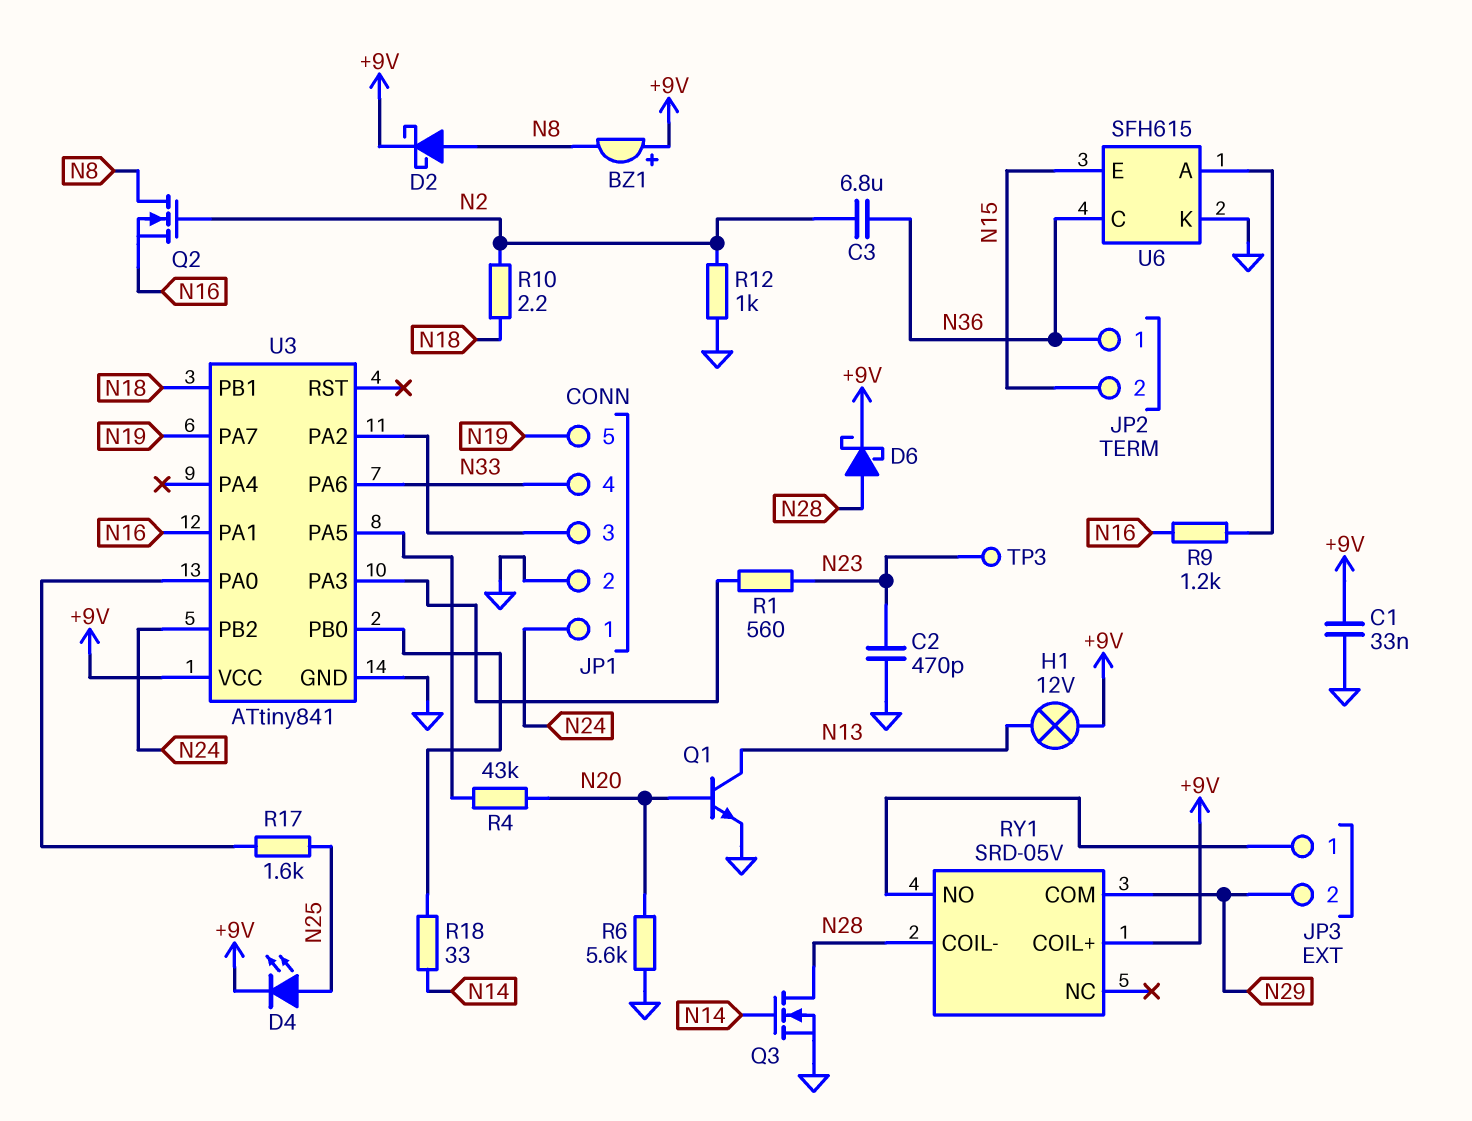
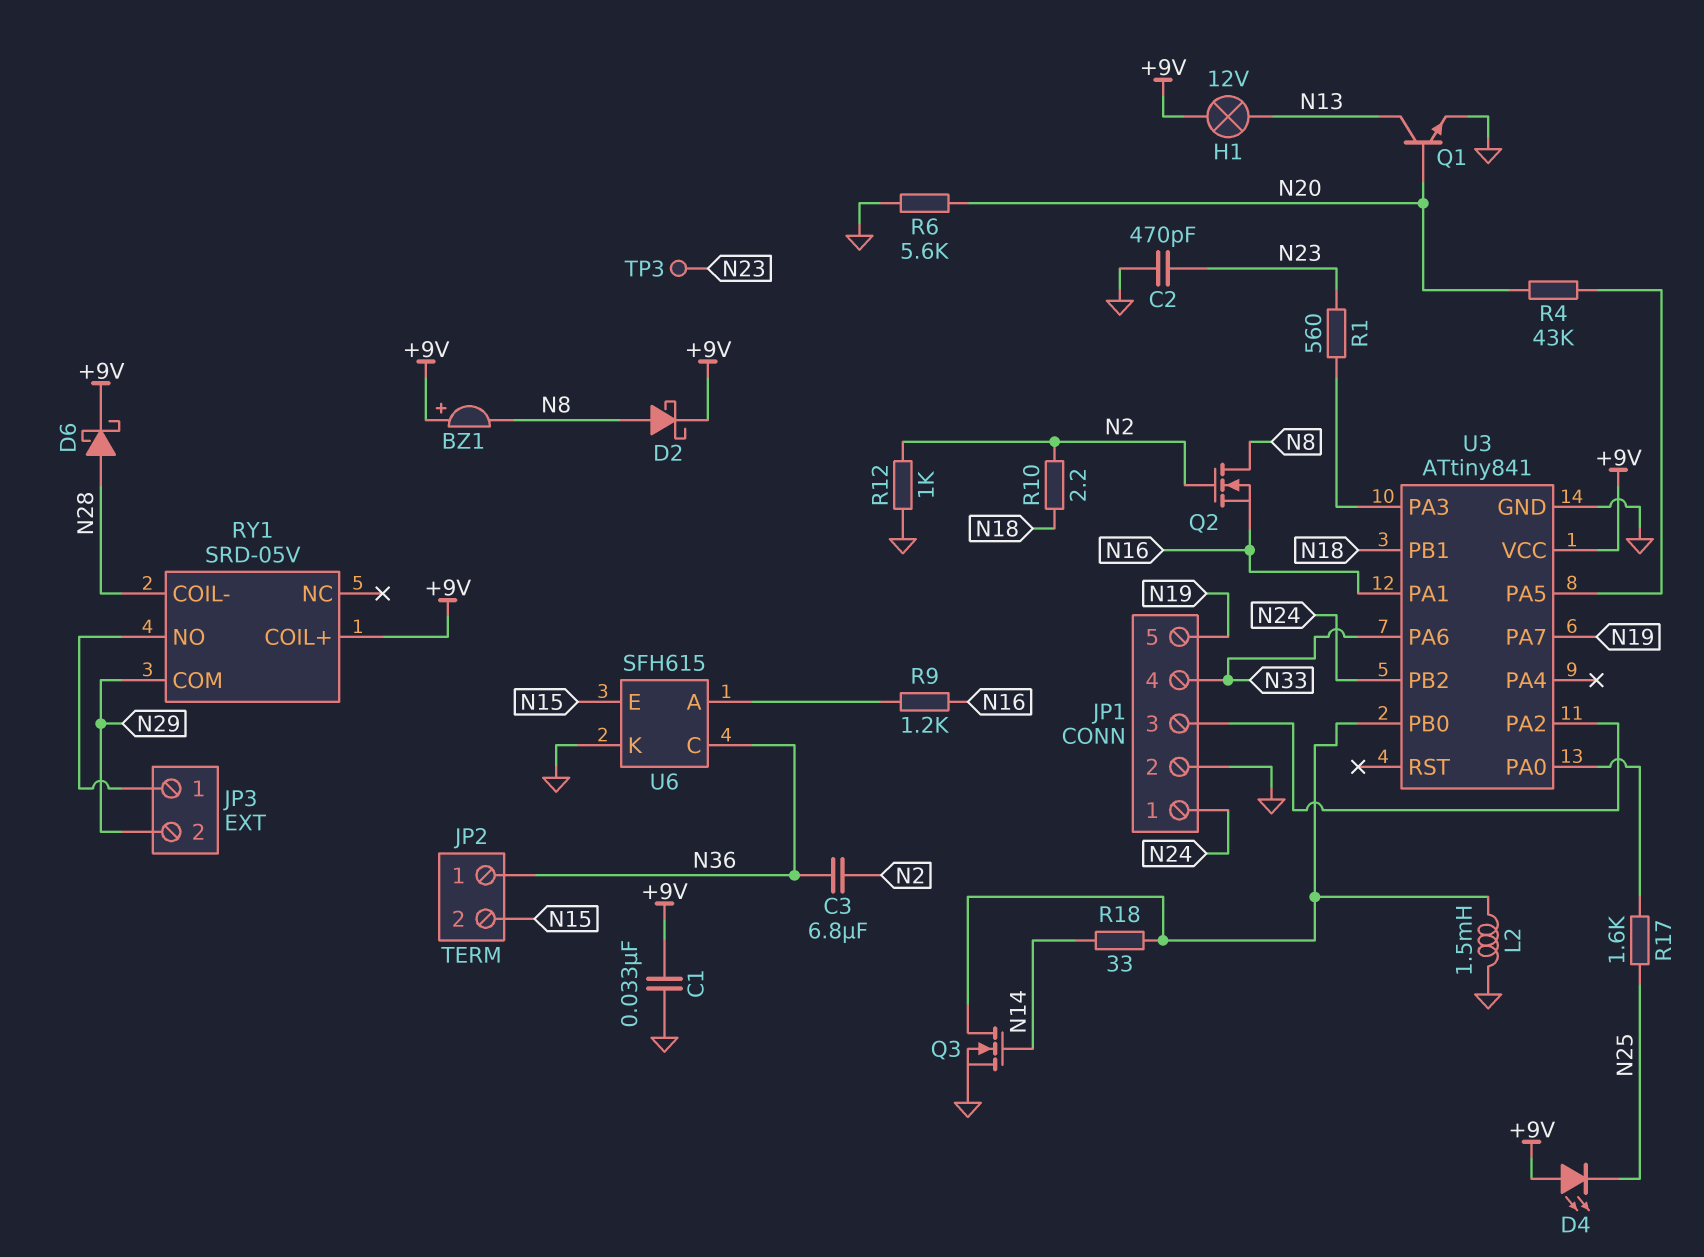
D4: LED (A N25, K +9V) -> LED (A +9V, K N25)
L2: none -> 1.5mH (GND, U3/PB0)
Q3: NMOS (G N14, D N28, S GND) -> NMOS (G N14, D U3/PB0, S GND)

